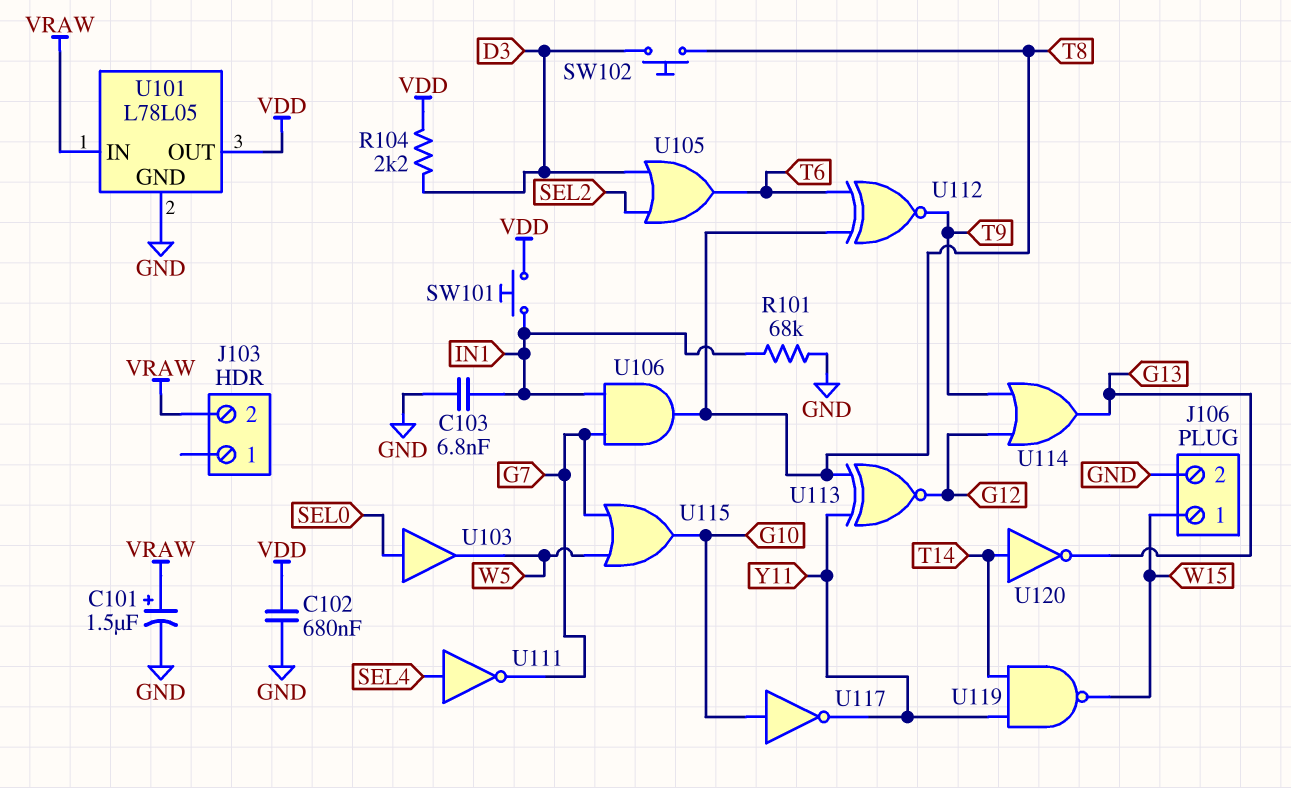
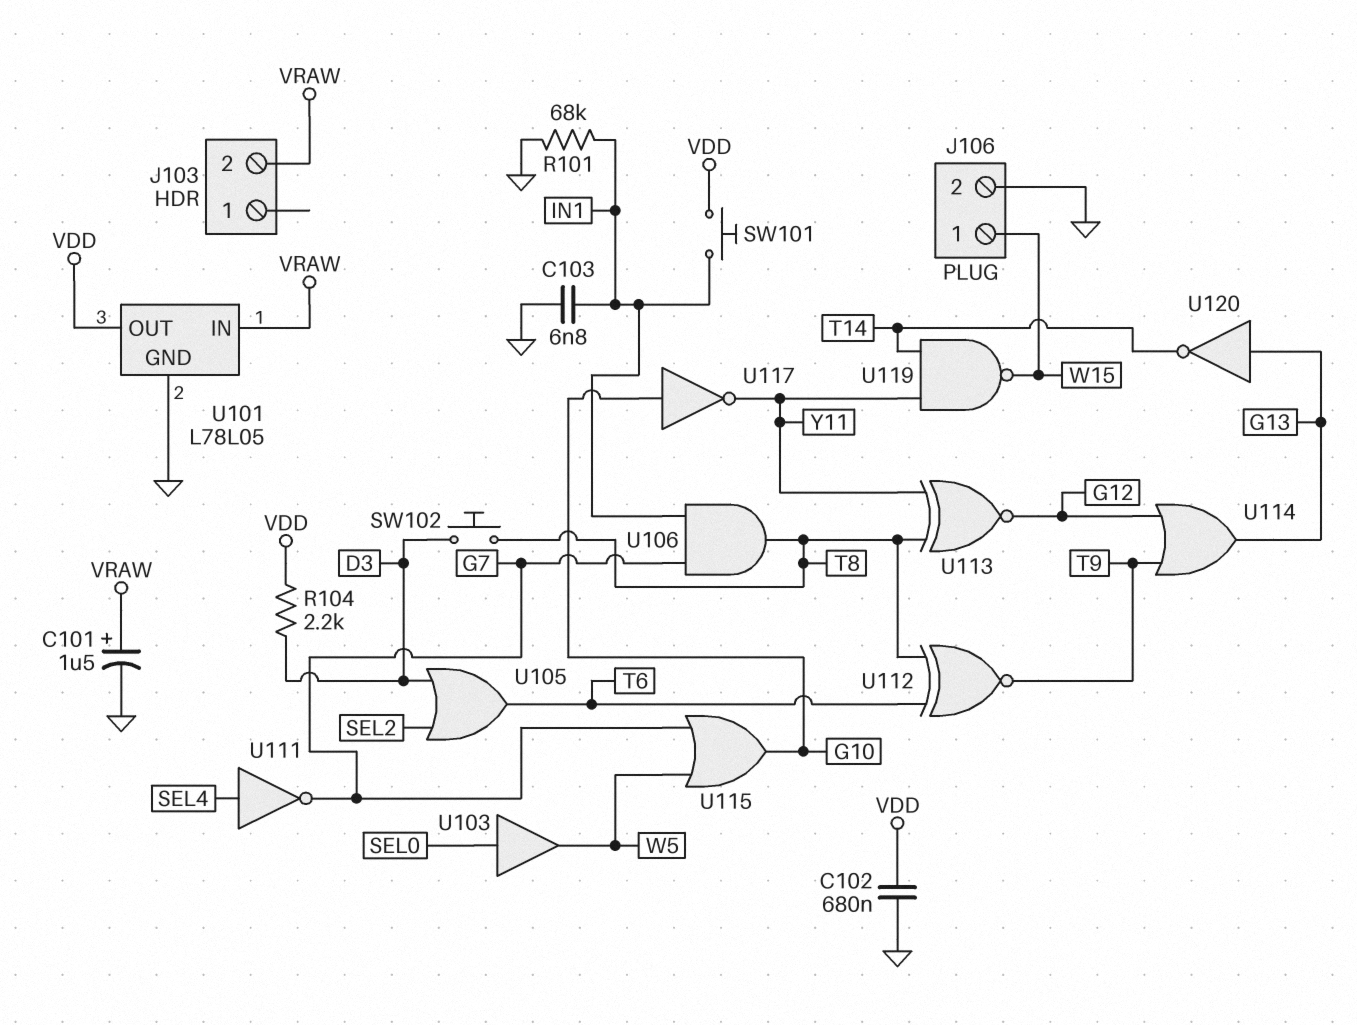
U120: NOT (in T14, out G13) -> NOT (in G13, out T14)

